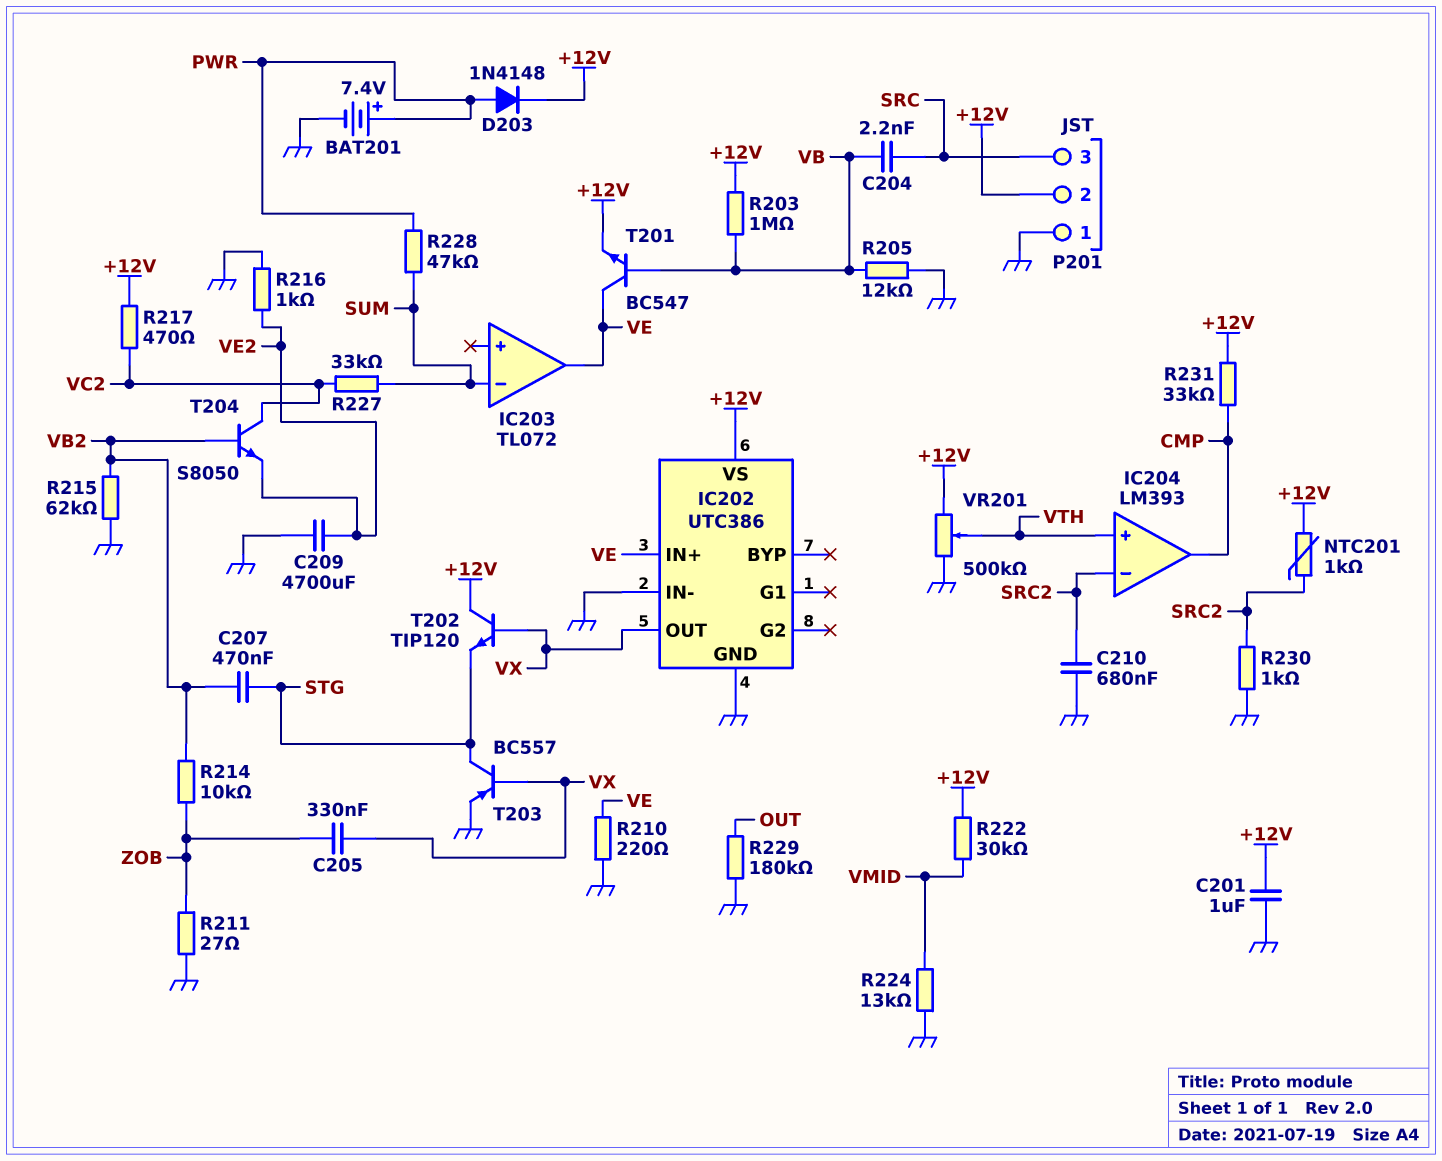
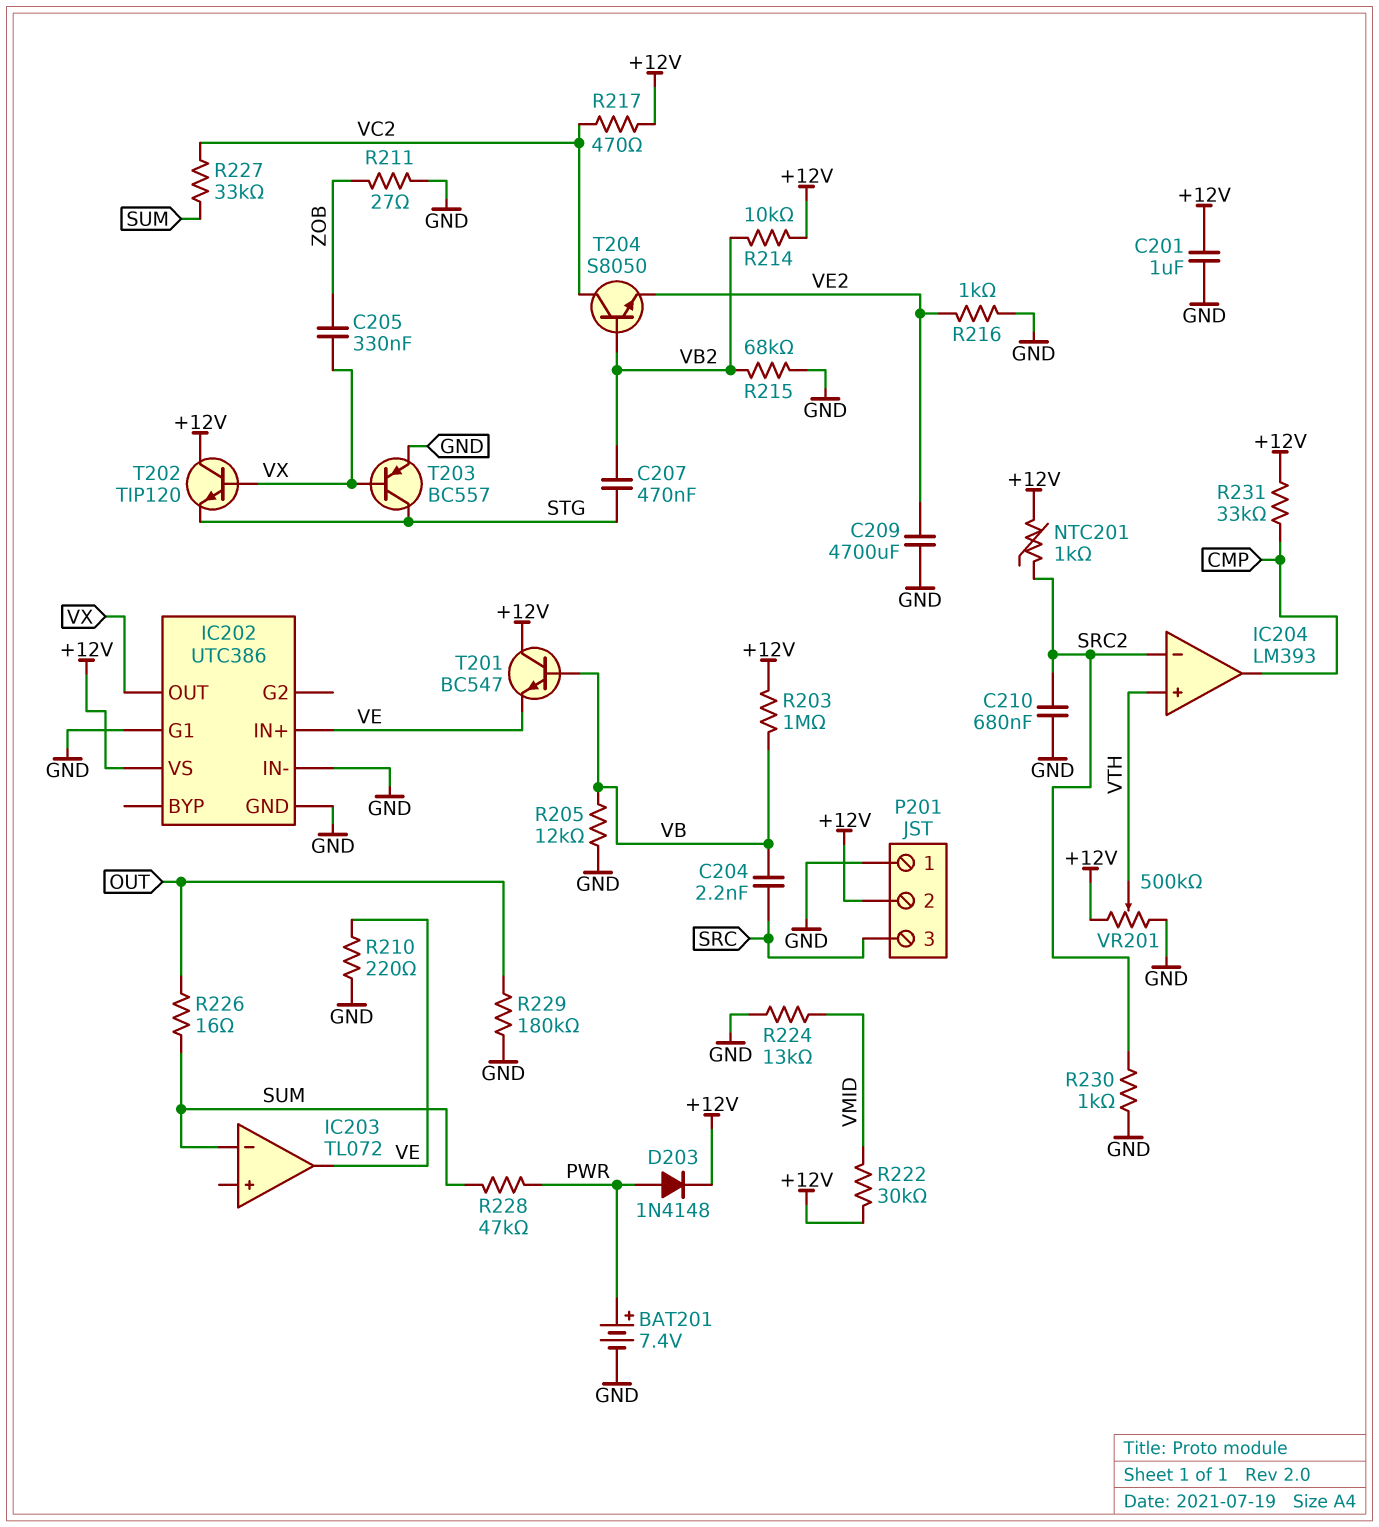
IC202 pin G1: none -> GND
R214: 10k (VB2, ZOB) -> 10k (+12V, VB2)
R215: 62k (GND, VB2) -> 68k (GND, VB2)
R226: none -> 16 (OUT, SUM)
T201: NPN BC547 (B VB, C VE, E +12V) -> NPN BC547 (B VB, C +12V, E VE)

